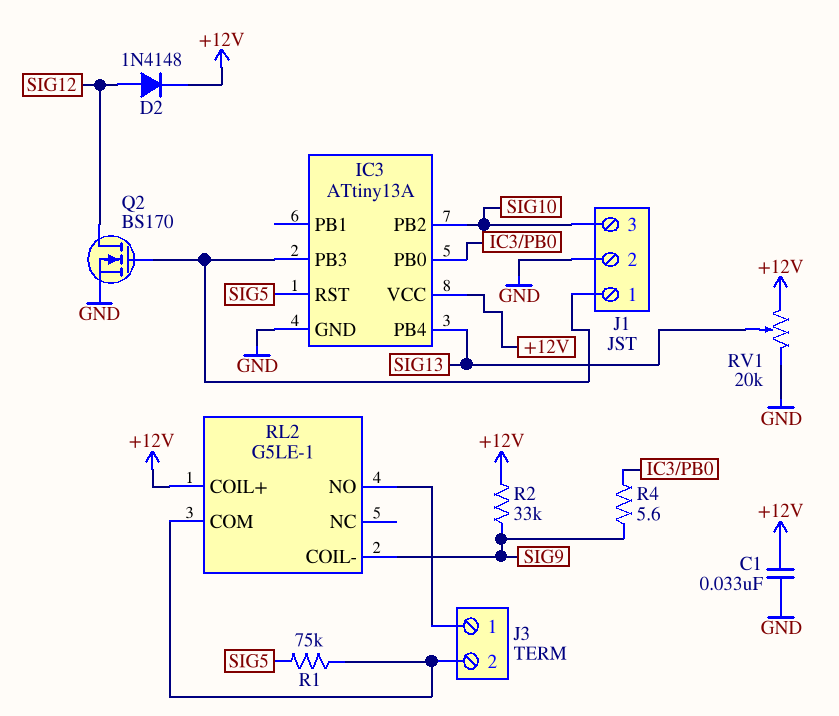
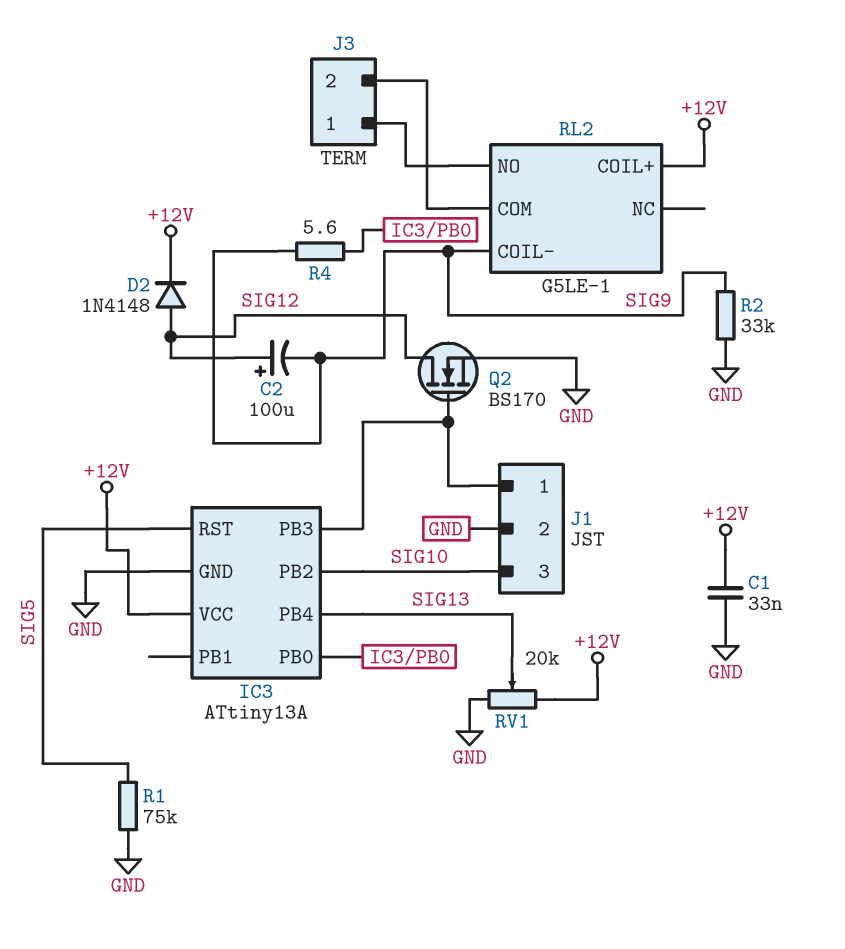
C2: none -> 100uF (plus SIG12, minus SIG9)
R1: 75k (J3/2, SIG5) -> 75k (GND, SIG5)
R2: 33k (+12V, SIG9) -> 33k (GND, SIG9)

